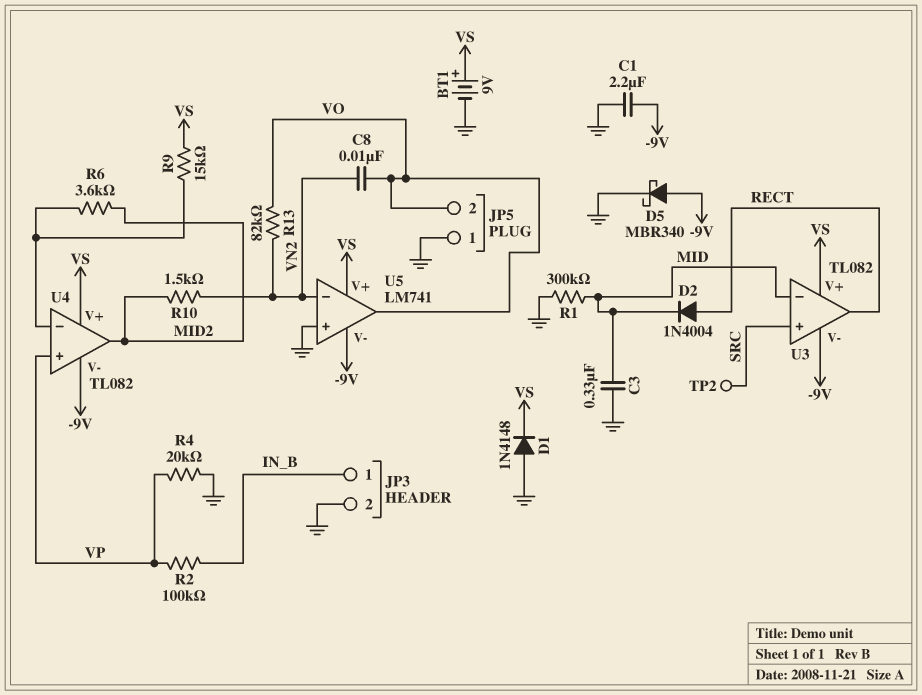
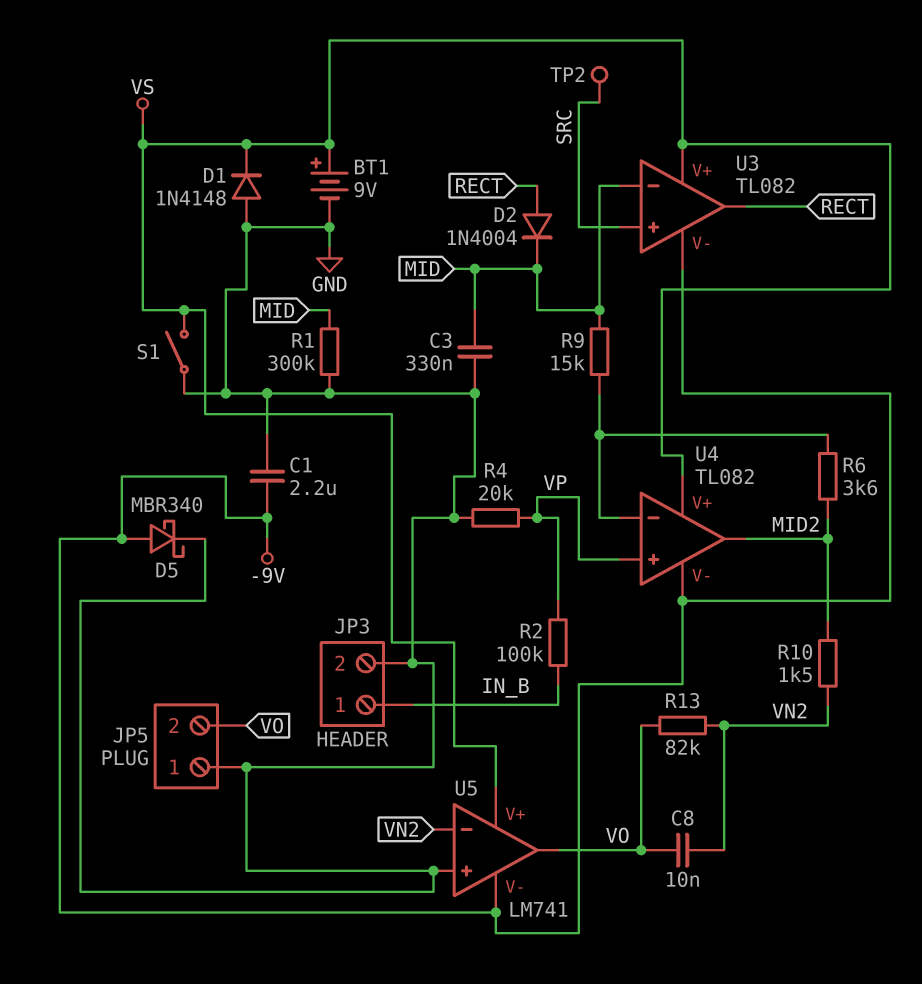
R9: 15k (U4/in-, VS) -> 15k (MID, U4/in-)
S1: none -> switch (GND, VS)

